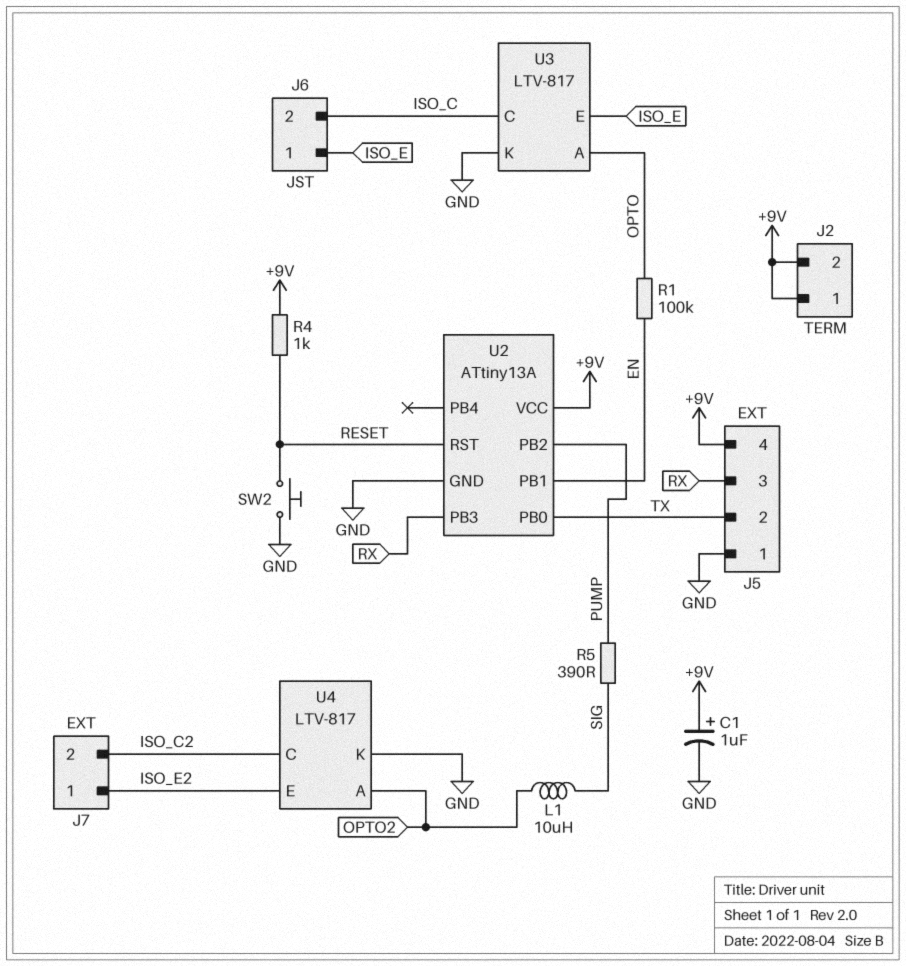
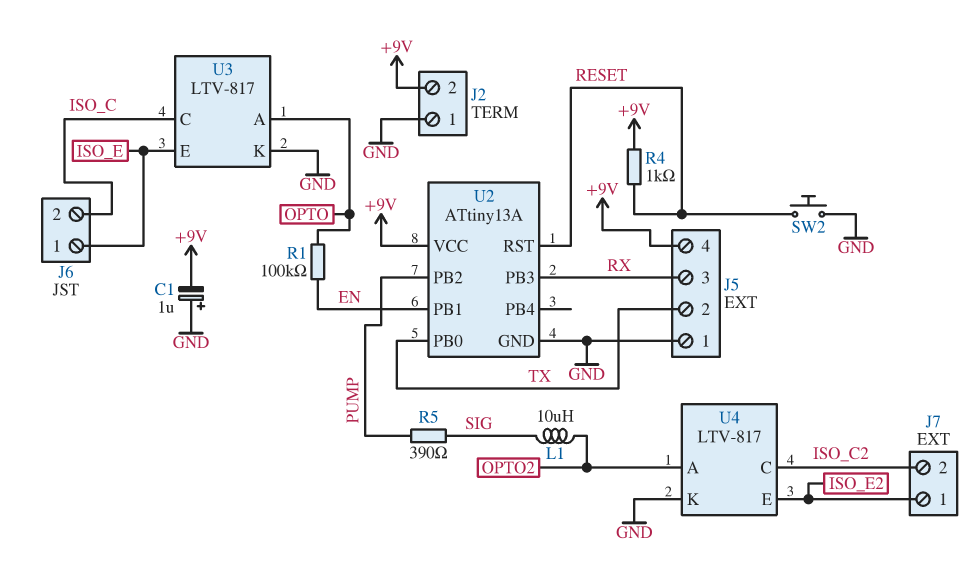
C1: 1uF (plus +9V, minus GND) -> 1uF (plus GND, minus +9V)
J2 pin 1: +9V -> GND

